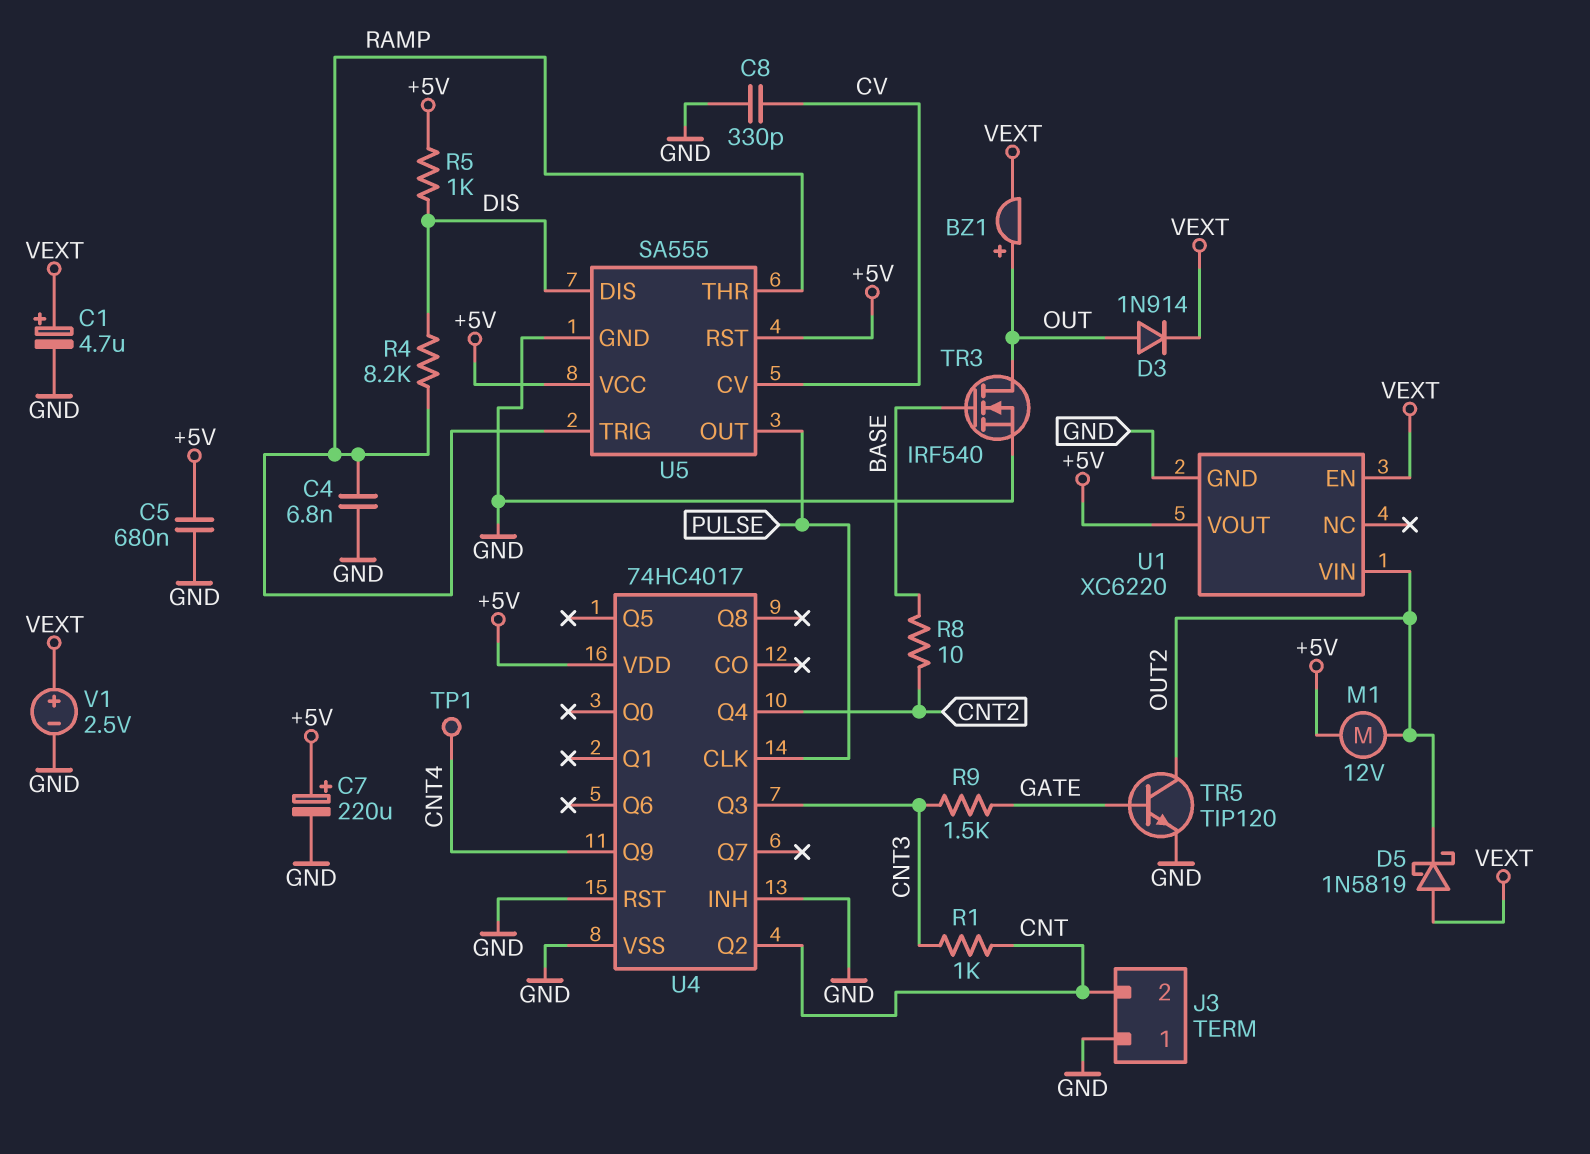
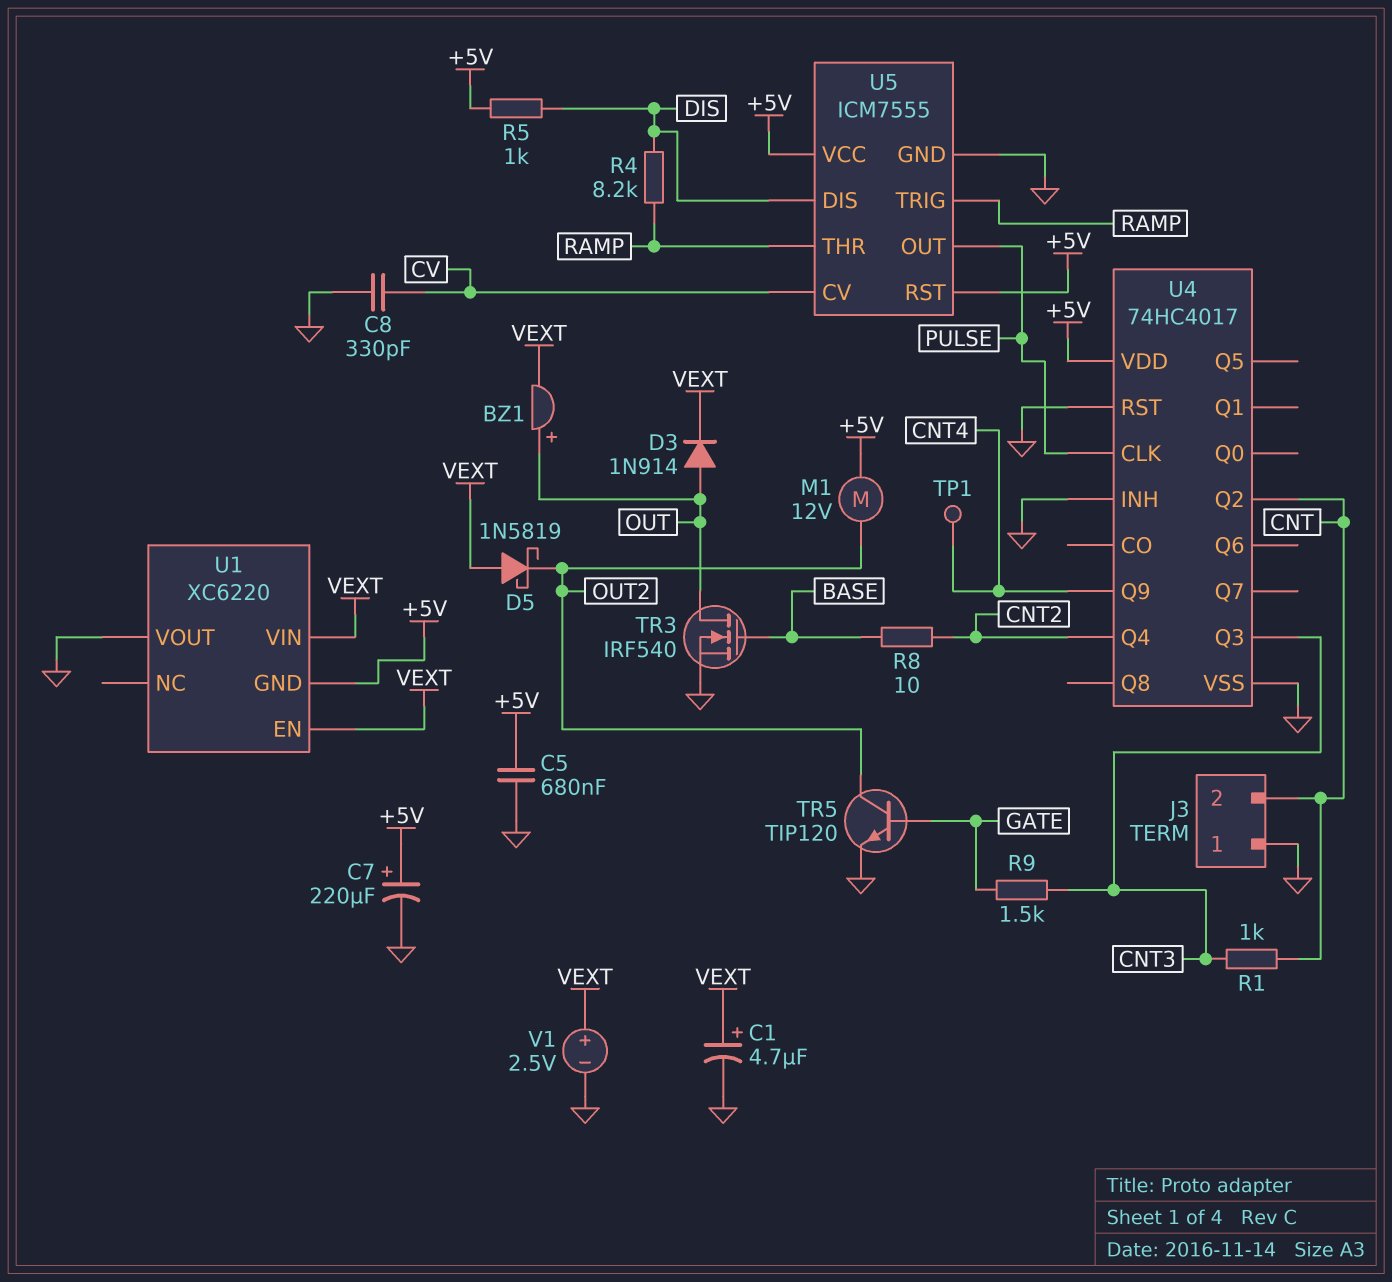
C4: 6.8nF (GND, RAMP) -> none
U1 pin GND: GND -> +5V
U1 pin VIN: OUT2 -> VEXT
U1 pin VOUT: +5V -> GND
U5: SA555 -> ICM7555

